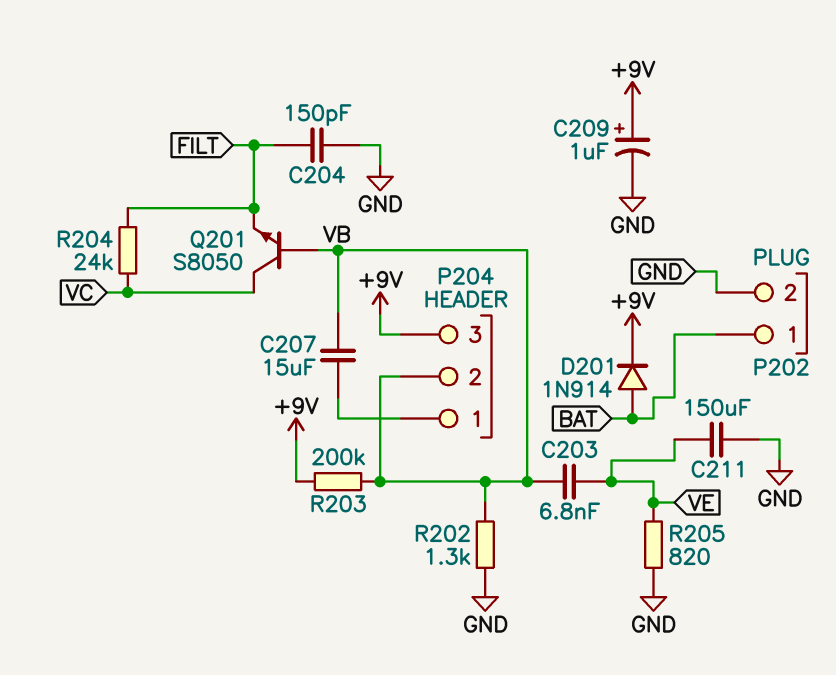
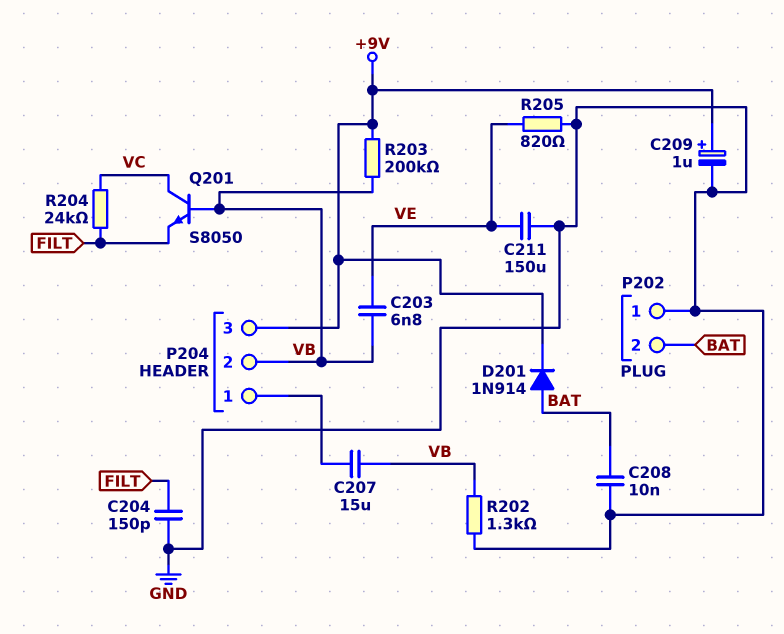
C208: none -> 10nF (BAT, GND)
P202 pin 1: BAT -> GND
P202 pin 2: GND -> BAT

